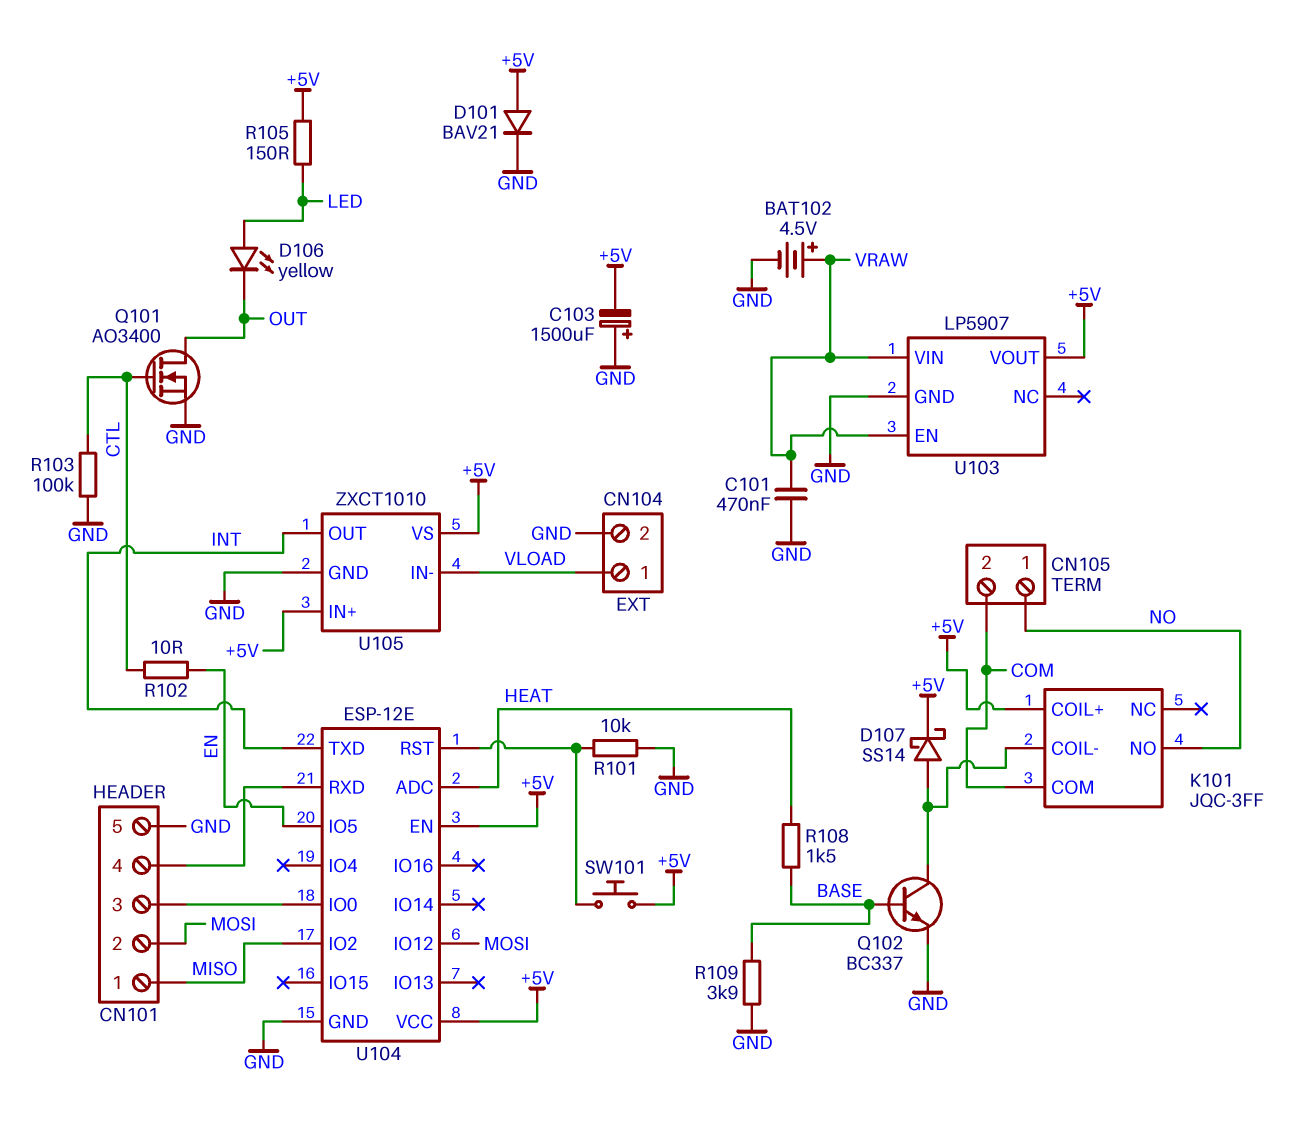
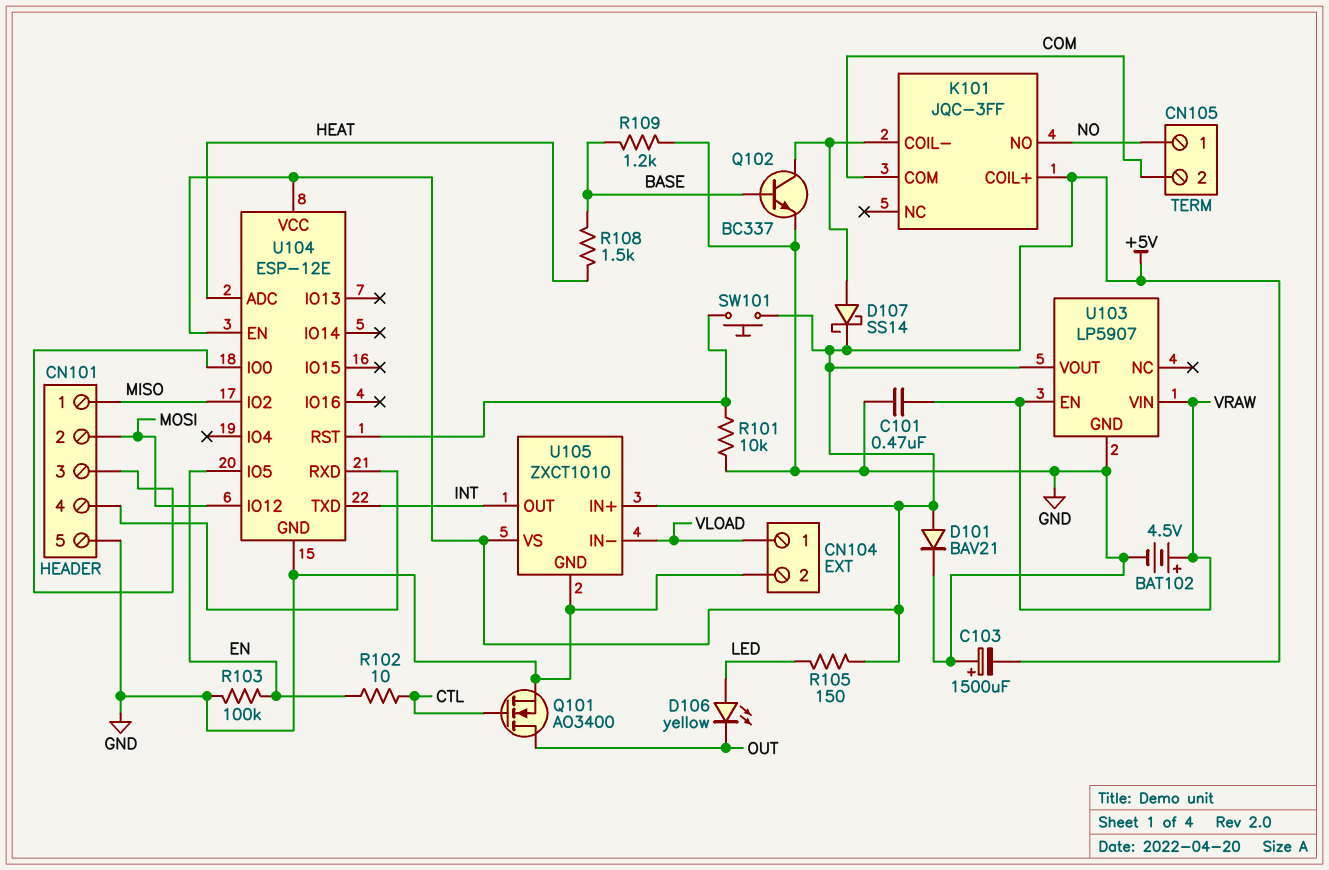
R103: 100k (CTL, GND) -> 100k (EN, GND)
R109: 3.9k (BASE, GND) -> 1.2k (BASE, GND)

